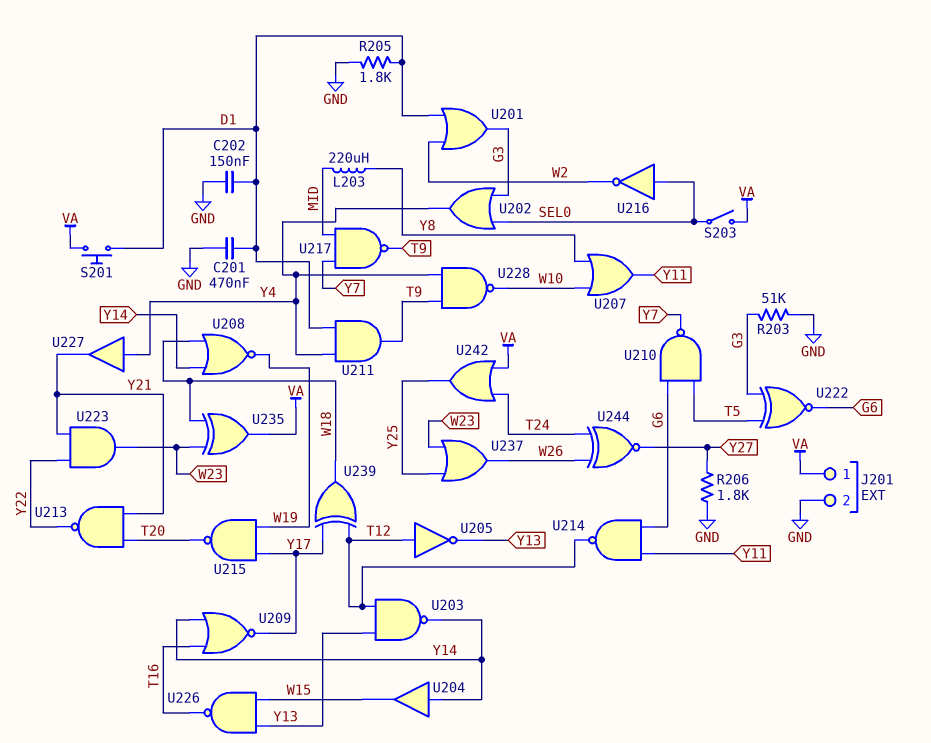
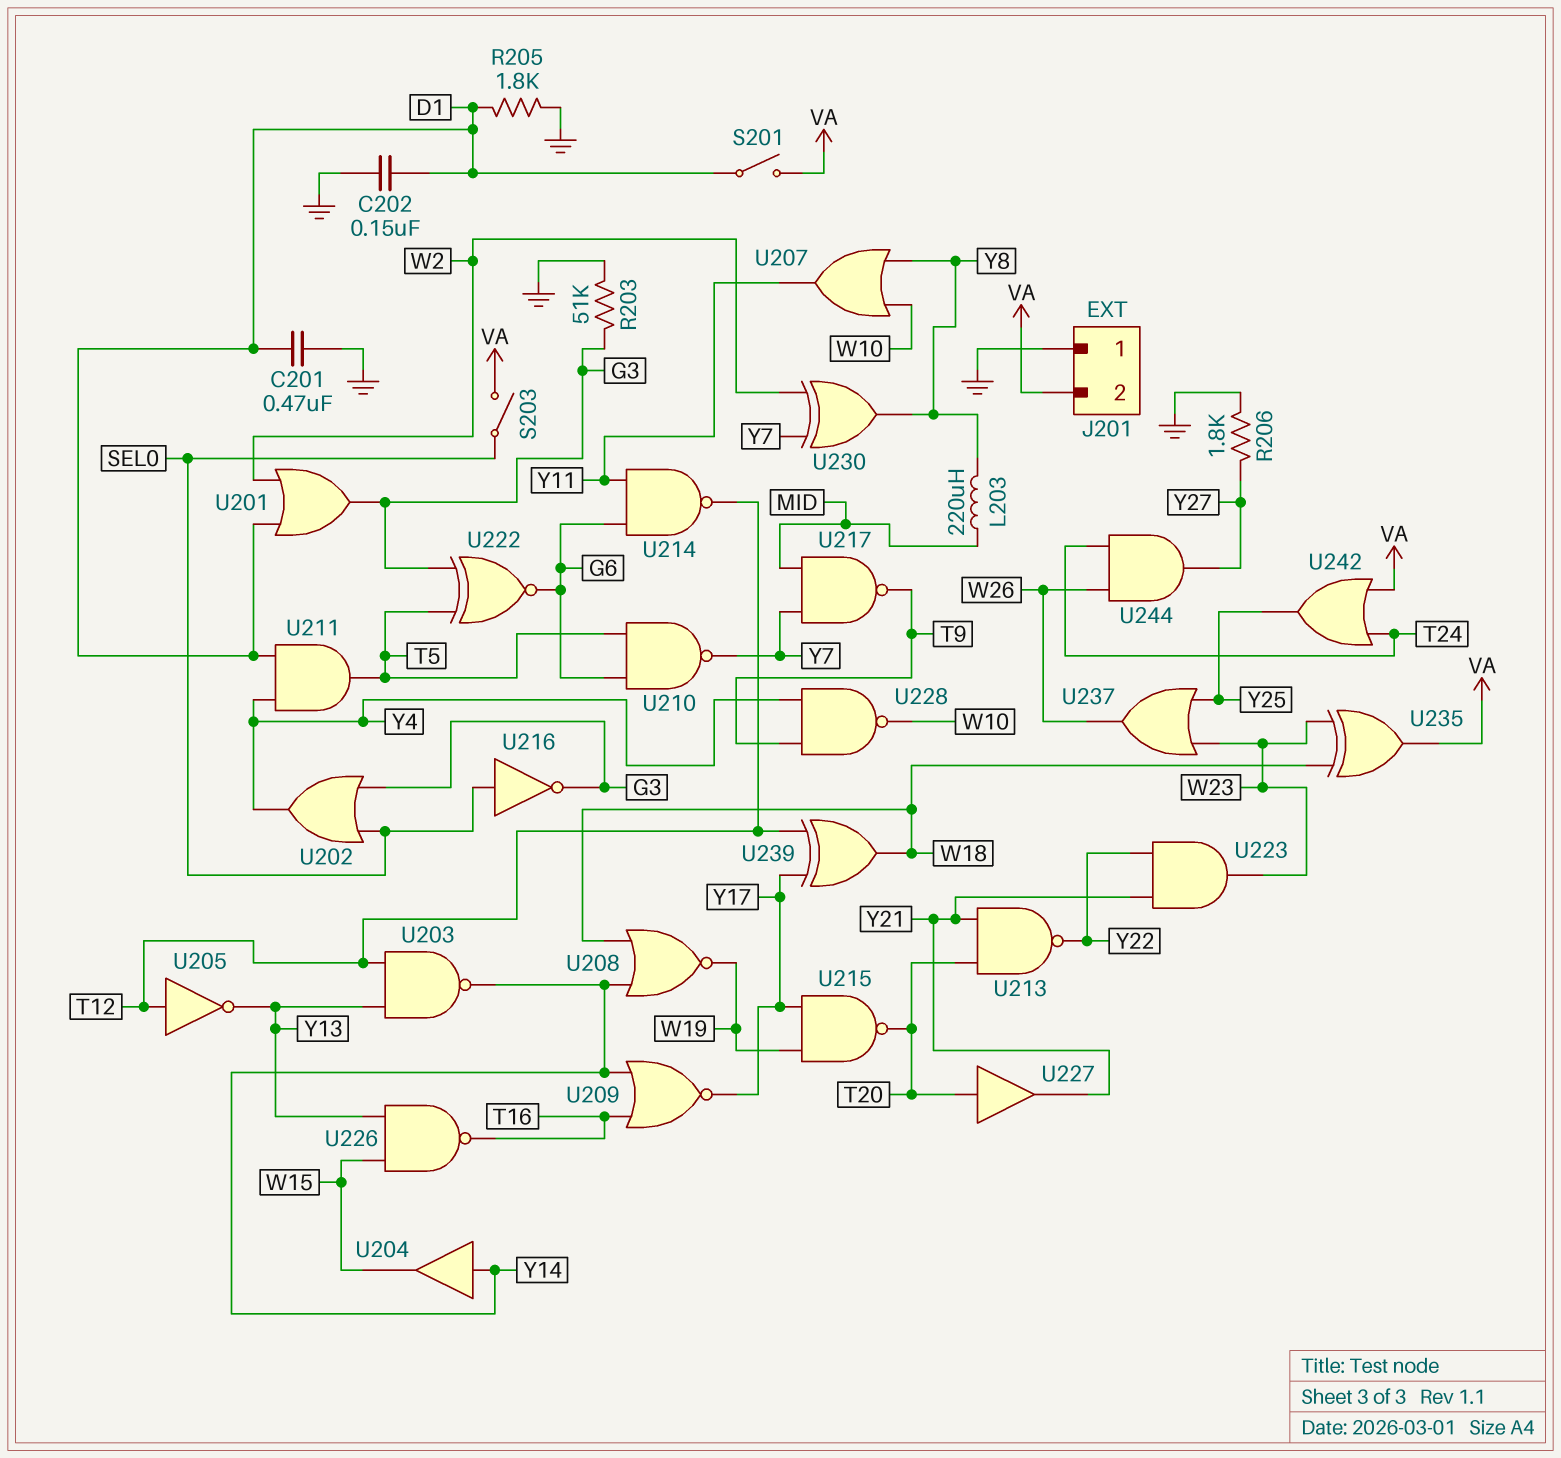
J201 pin 1: VA -> GND
J201 pin 2: GND -> VA
S201: button (D1, VA) -> switch (D1, VA)
U211: AND (in D1, in Y4, out T9) -> AND (in D1, in Y4, out T5)
U216: NOT (in SEL0, out W2) -> NOT (in SEL0, out G3)
U227: buffer (in Y4, out Y21) -> buffer (in T20, out Y21)
U230: none -> XOR (in W2, in Y7, out Y8)
U244: XNOR (in T24, in W26, out Y27) -> AND (in T24, in W26, out Y27)

